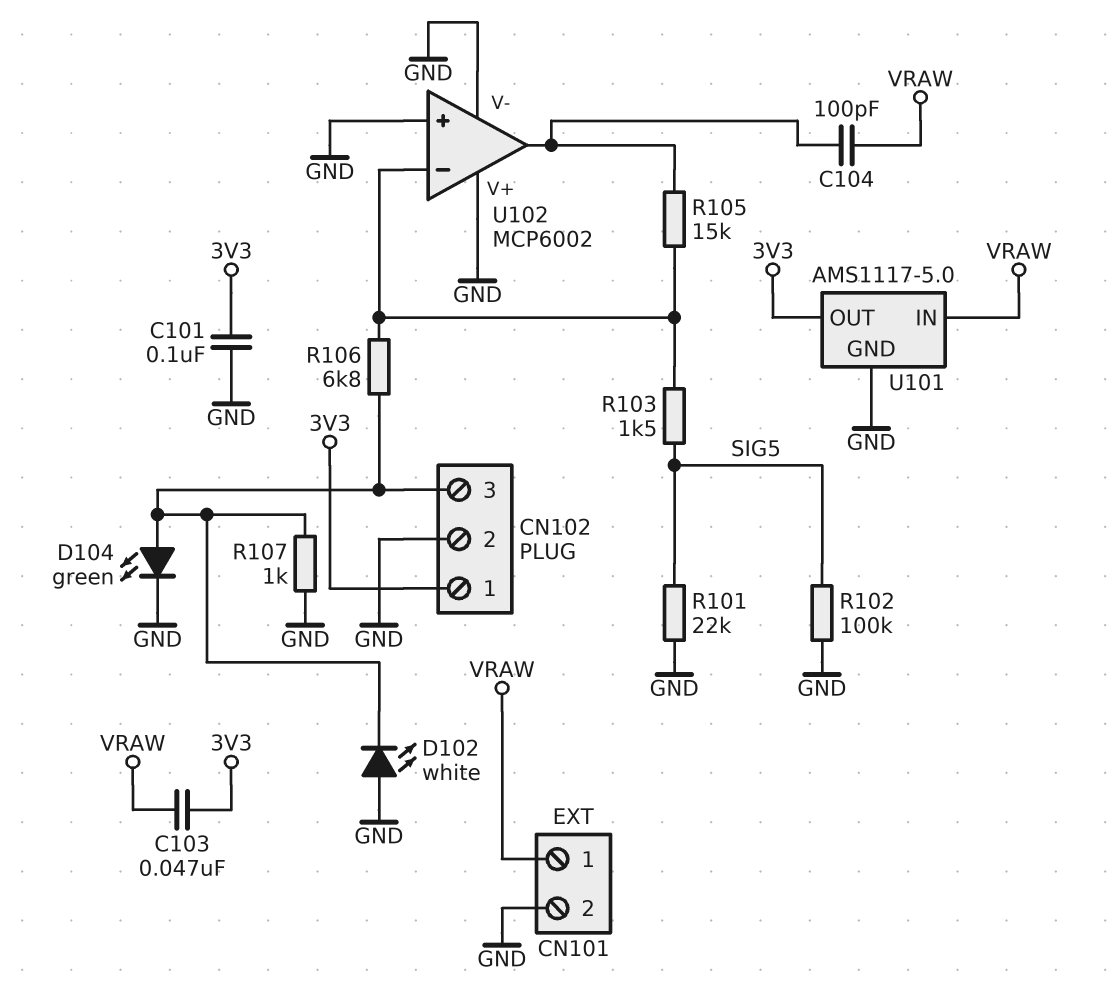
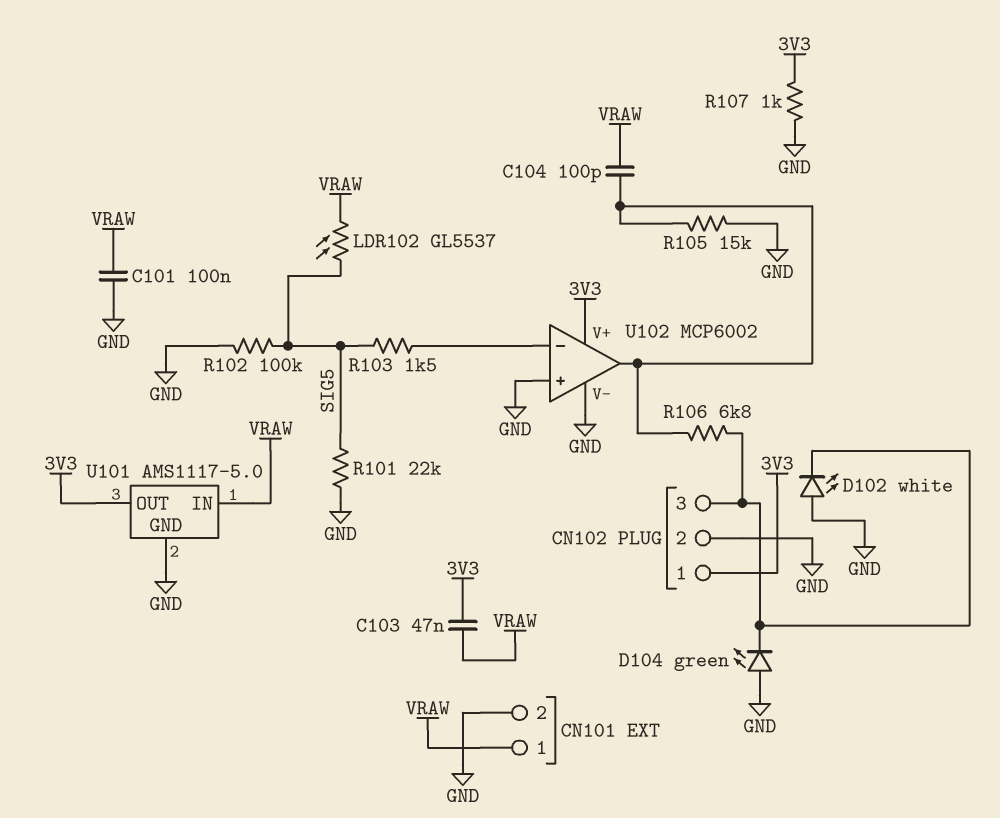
C101: 100nF (3V3, GND) -> 100nF (GND, VRAW)
D104: LED green (A CN102/3, K GND) -> LED green (A GND, K CN102/3)
LDR102: none -> GL5537 (SIG5, VRAW)
R105: 15k (U102/in-, U102/out) -> 15k (GND, U102/out)
R106: 6.8k (CN102/3, U102/in-) -> 6.8k (CN102/3, U102/out)
R107: 1k (CN102/3, GND) -> 1k (3V3, GND)
U102 pin V+: GND -> 3V3

